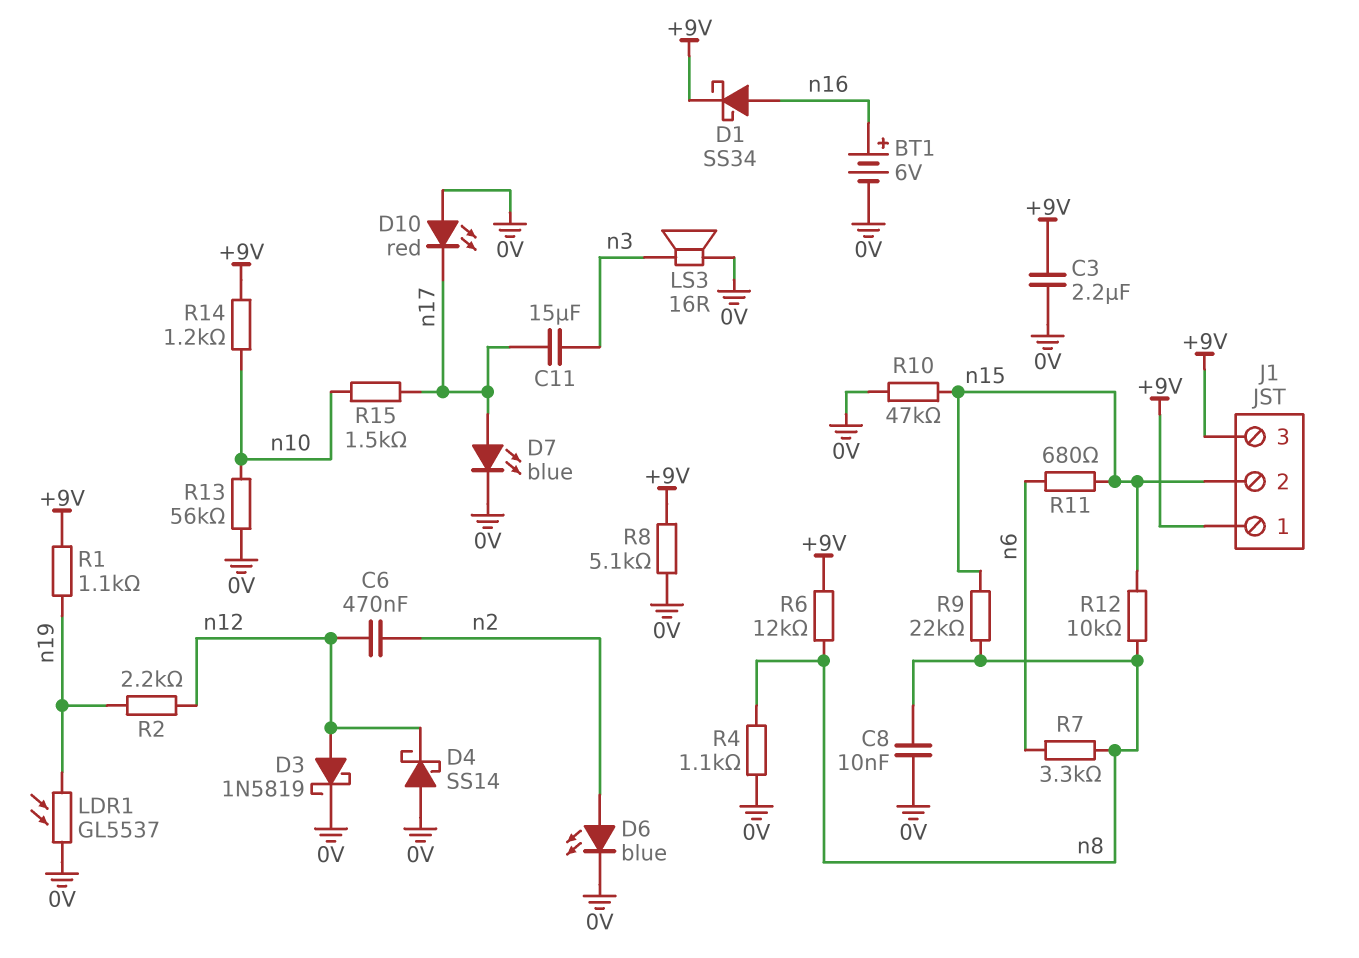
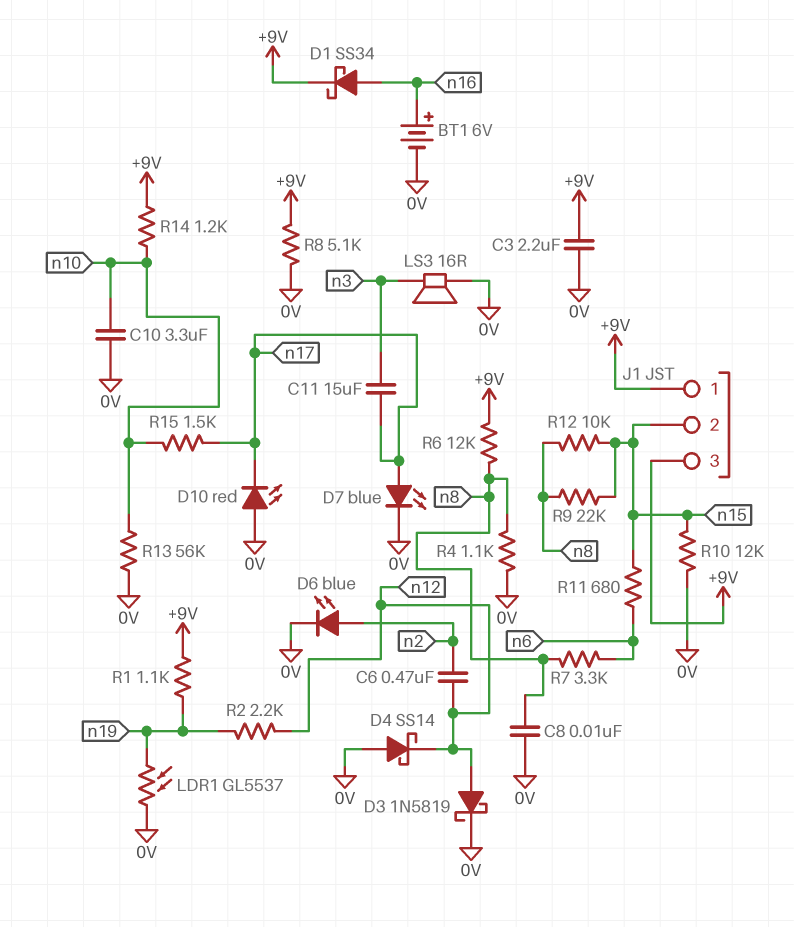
C10: none -> 3.3uF (0V, n10)
R10: 47k (0V, n15) -> 12k (0V, n15)

